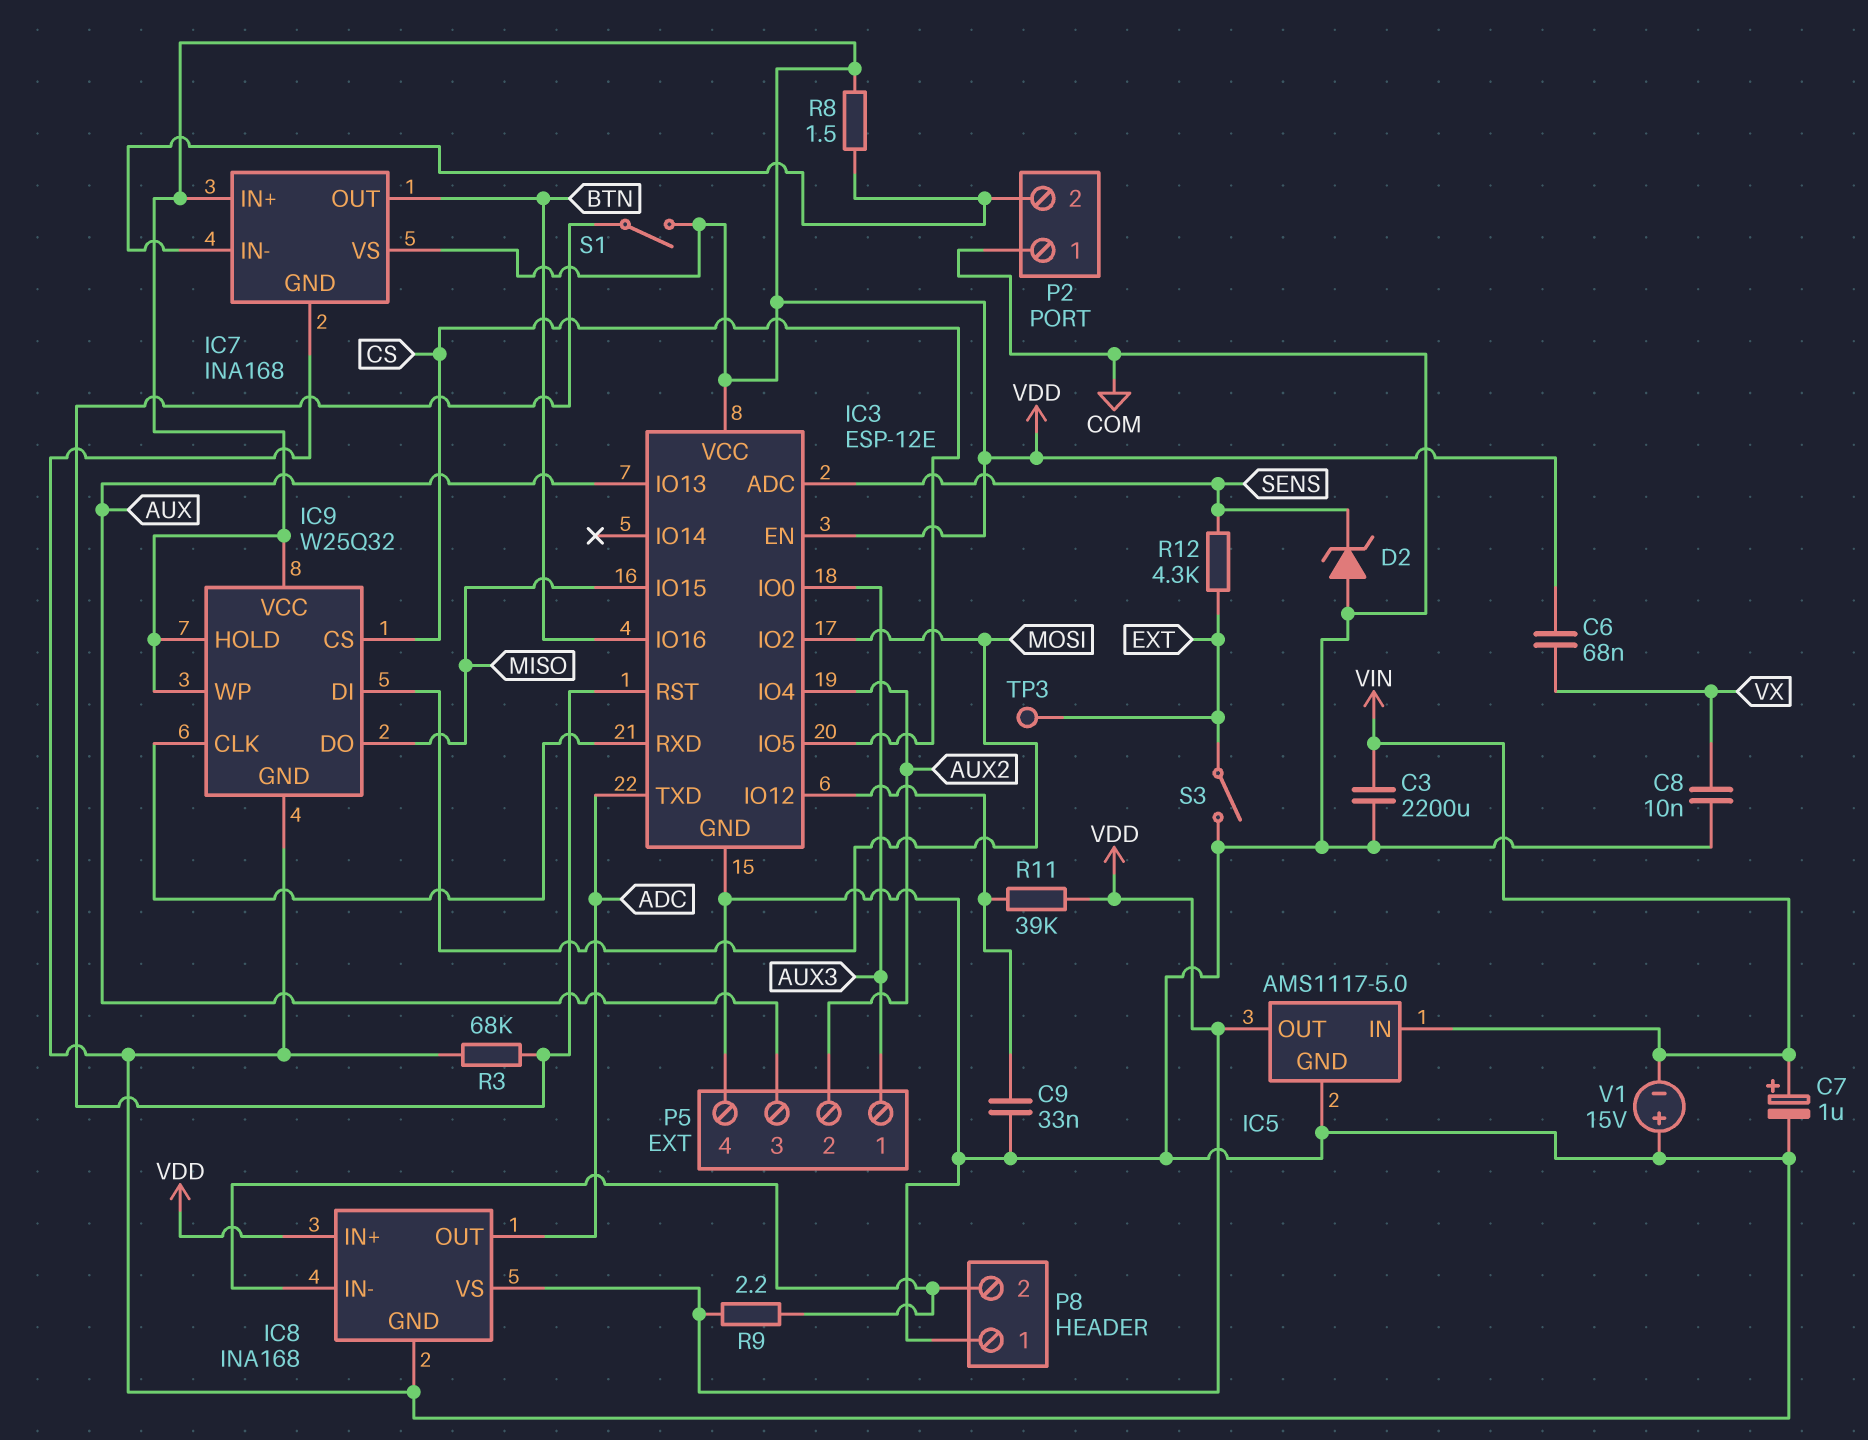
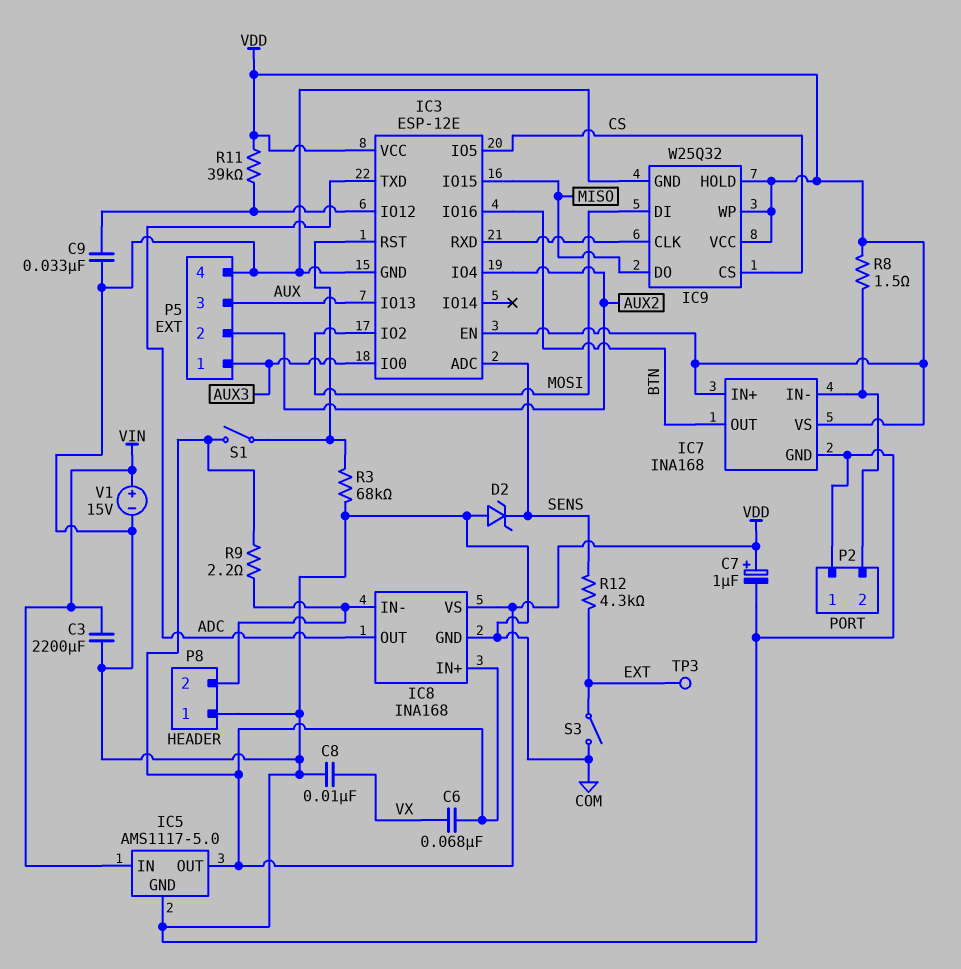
C7: 1uF (plus VIN, minus COM) -> 1uF (plus VDD, minus COM)
V1: 15V (plus COM, minus VIN) -> 15V (plus VIN, minus COM)

